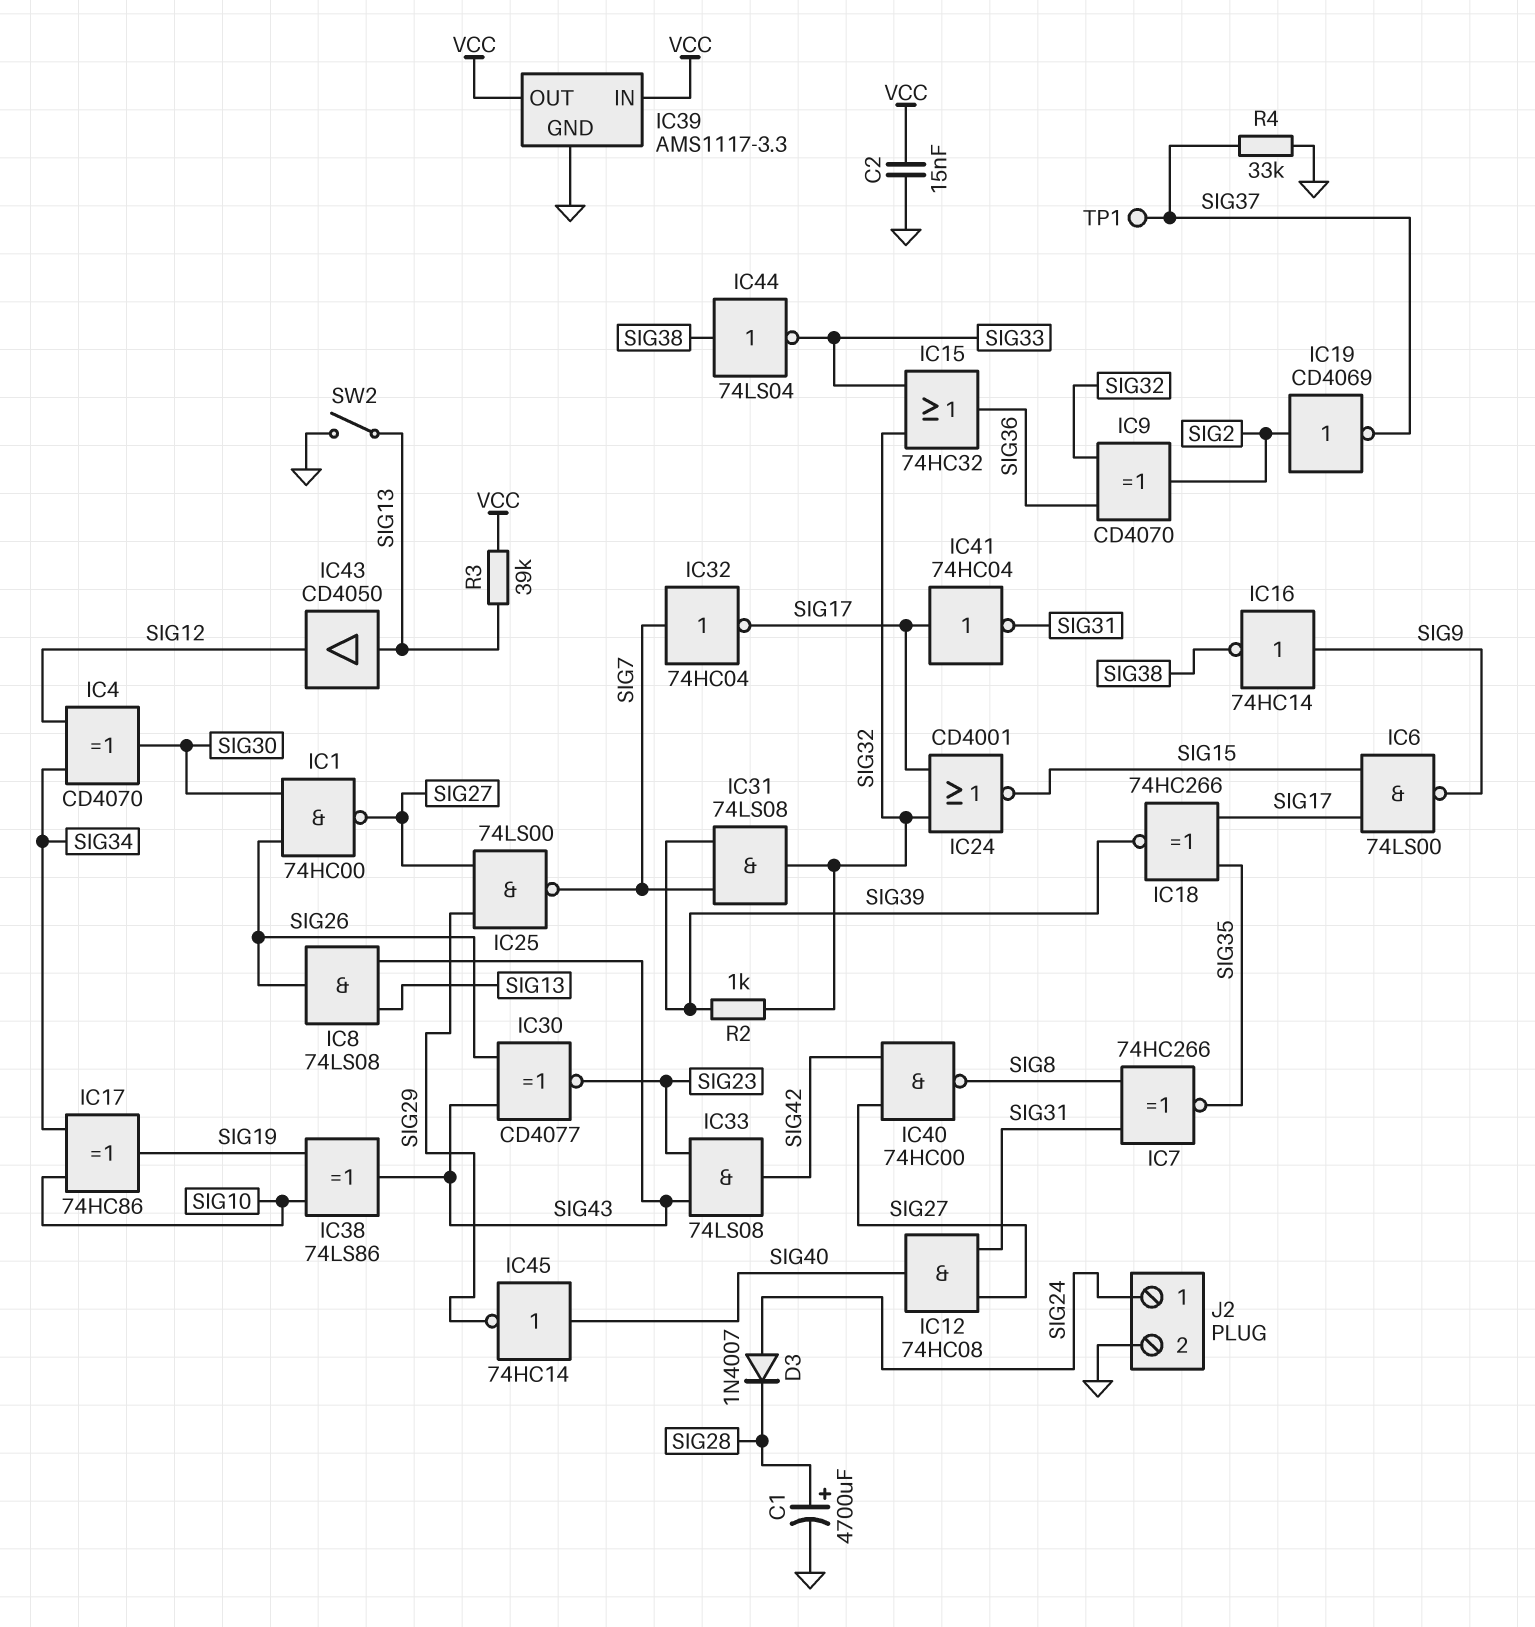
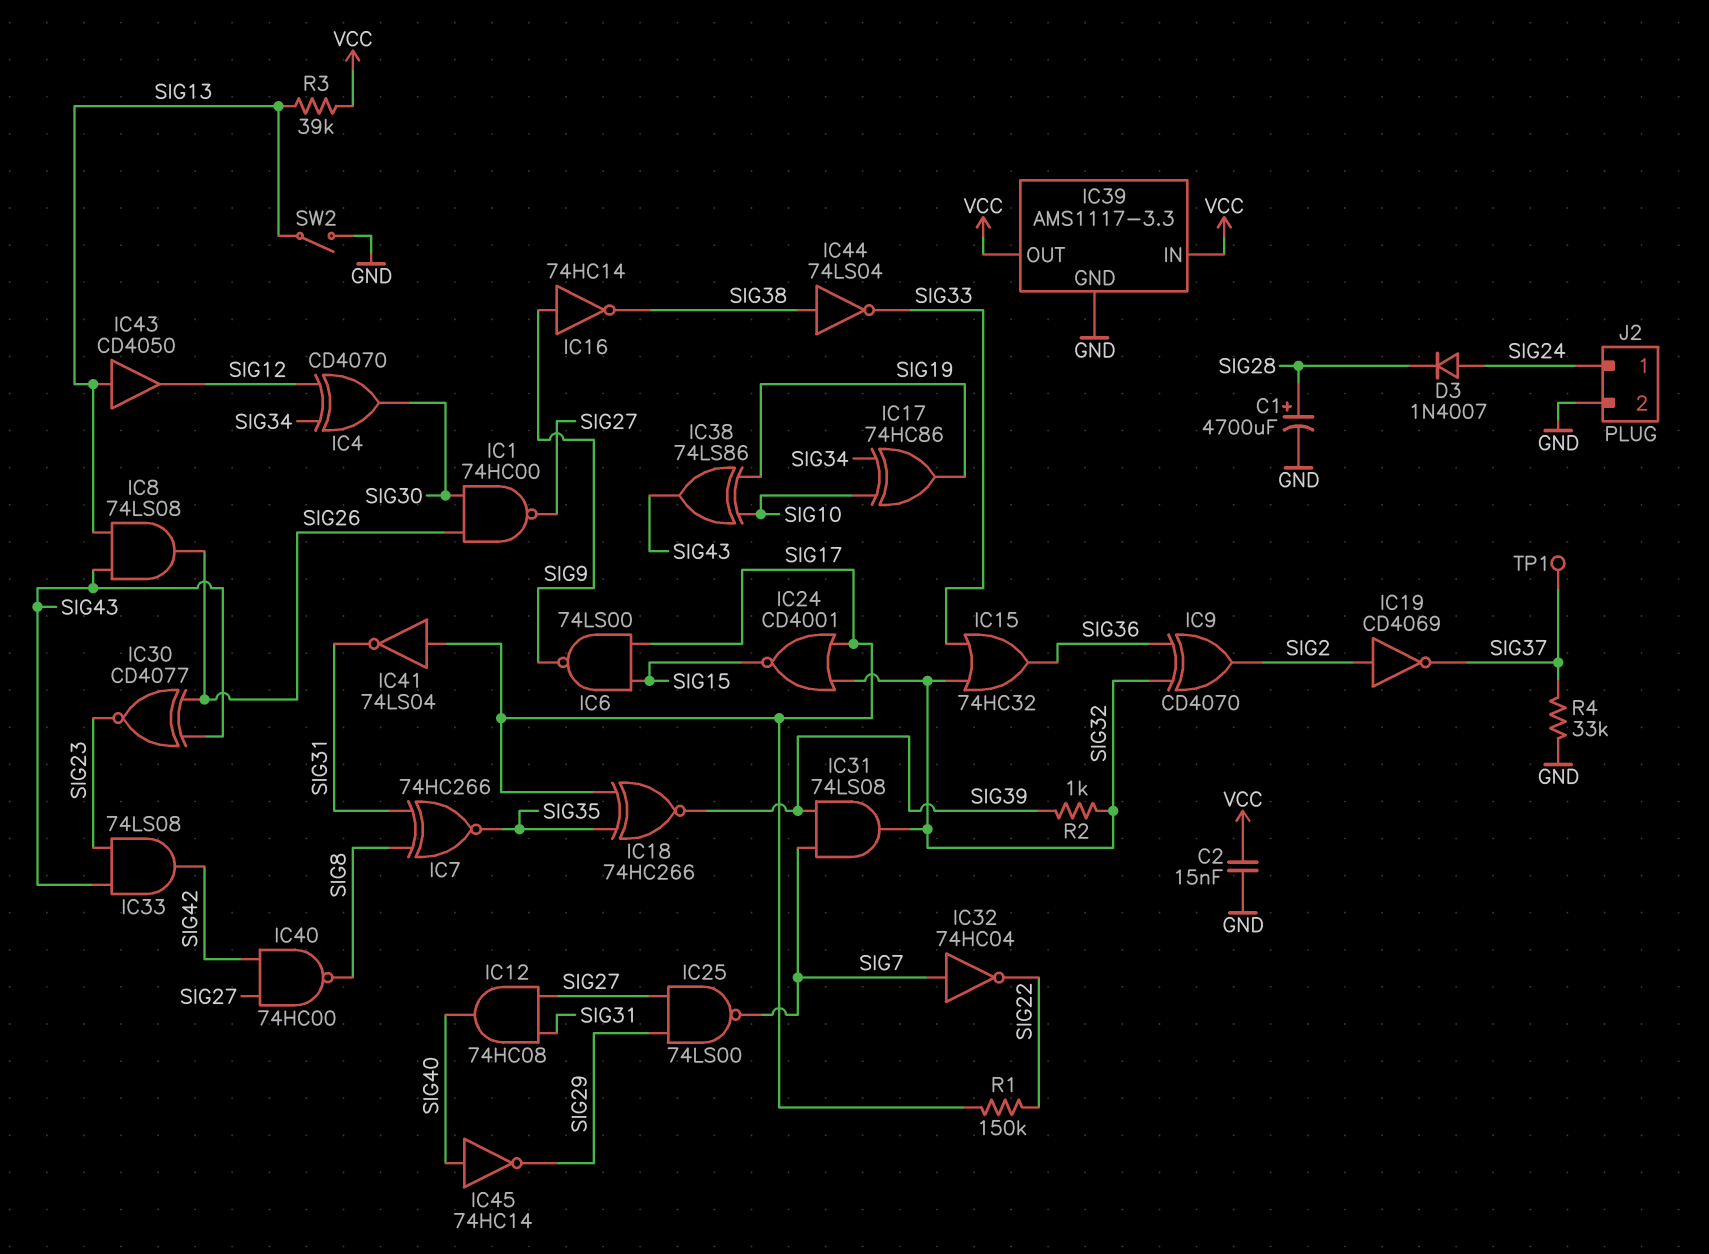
IC32: NOT 74HC04 (in SIG7, out SIG17) -> NOT 74HC04 (in SIG7, out SIG22)
IC41: NOT 74HC04 (in SIG17, out SIG31) -> NOT 74LS04 (in SIG17, out SIG31)
R1: none -> 150k (SIG17, SIG22)

